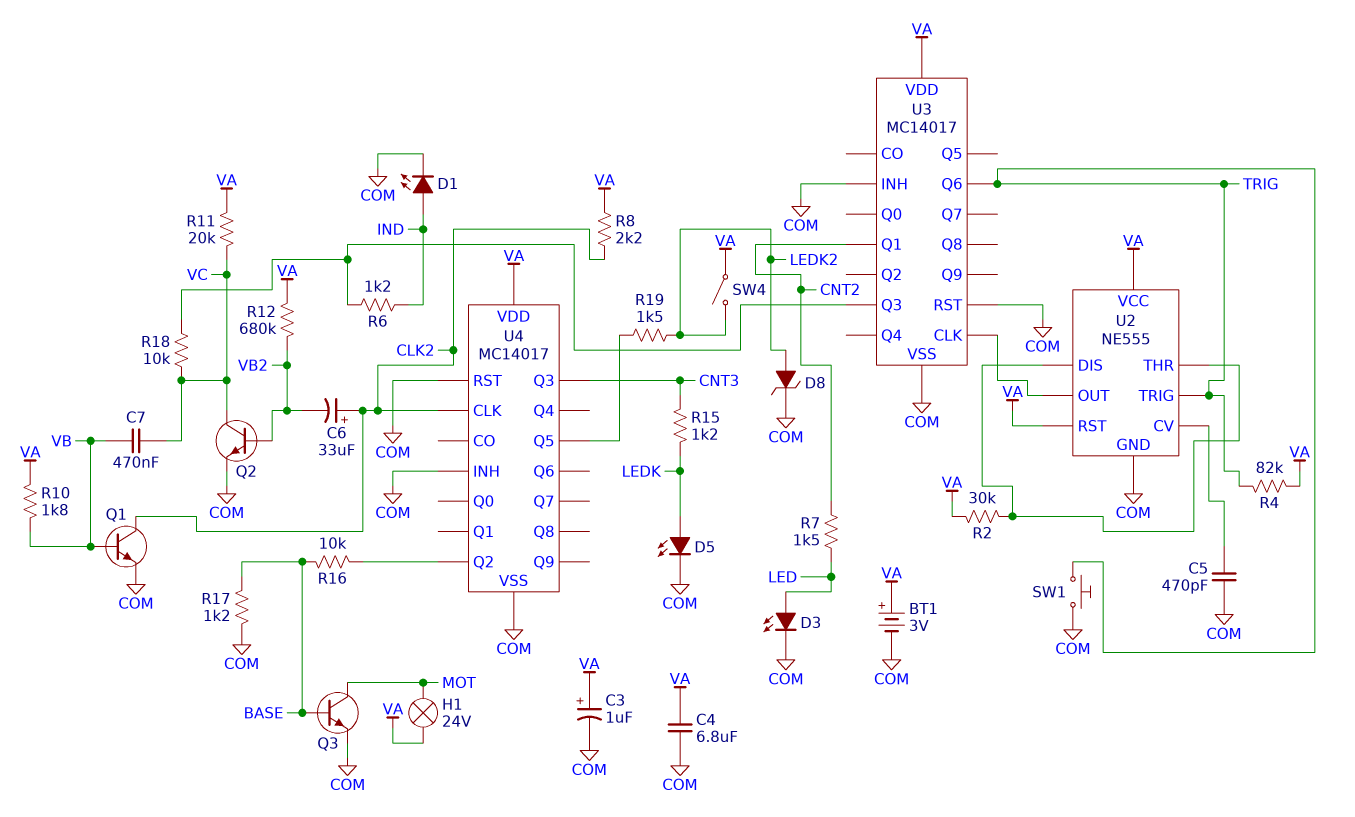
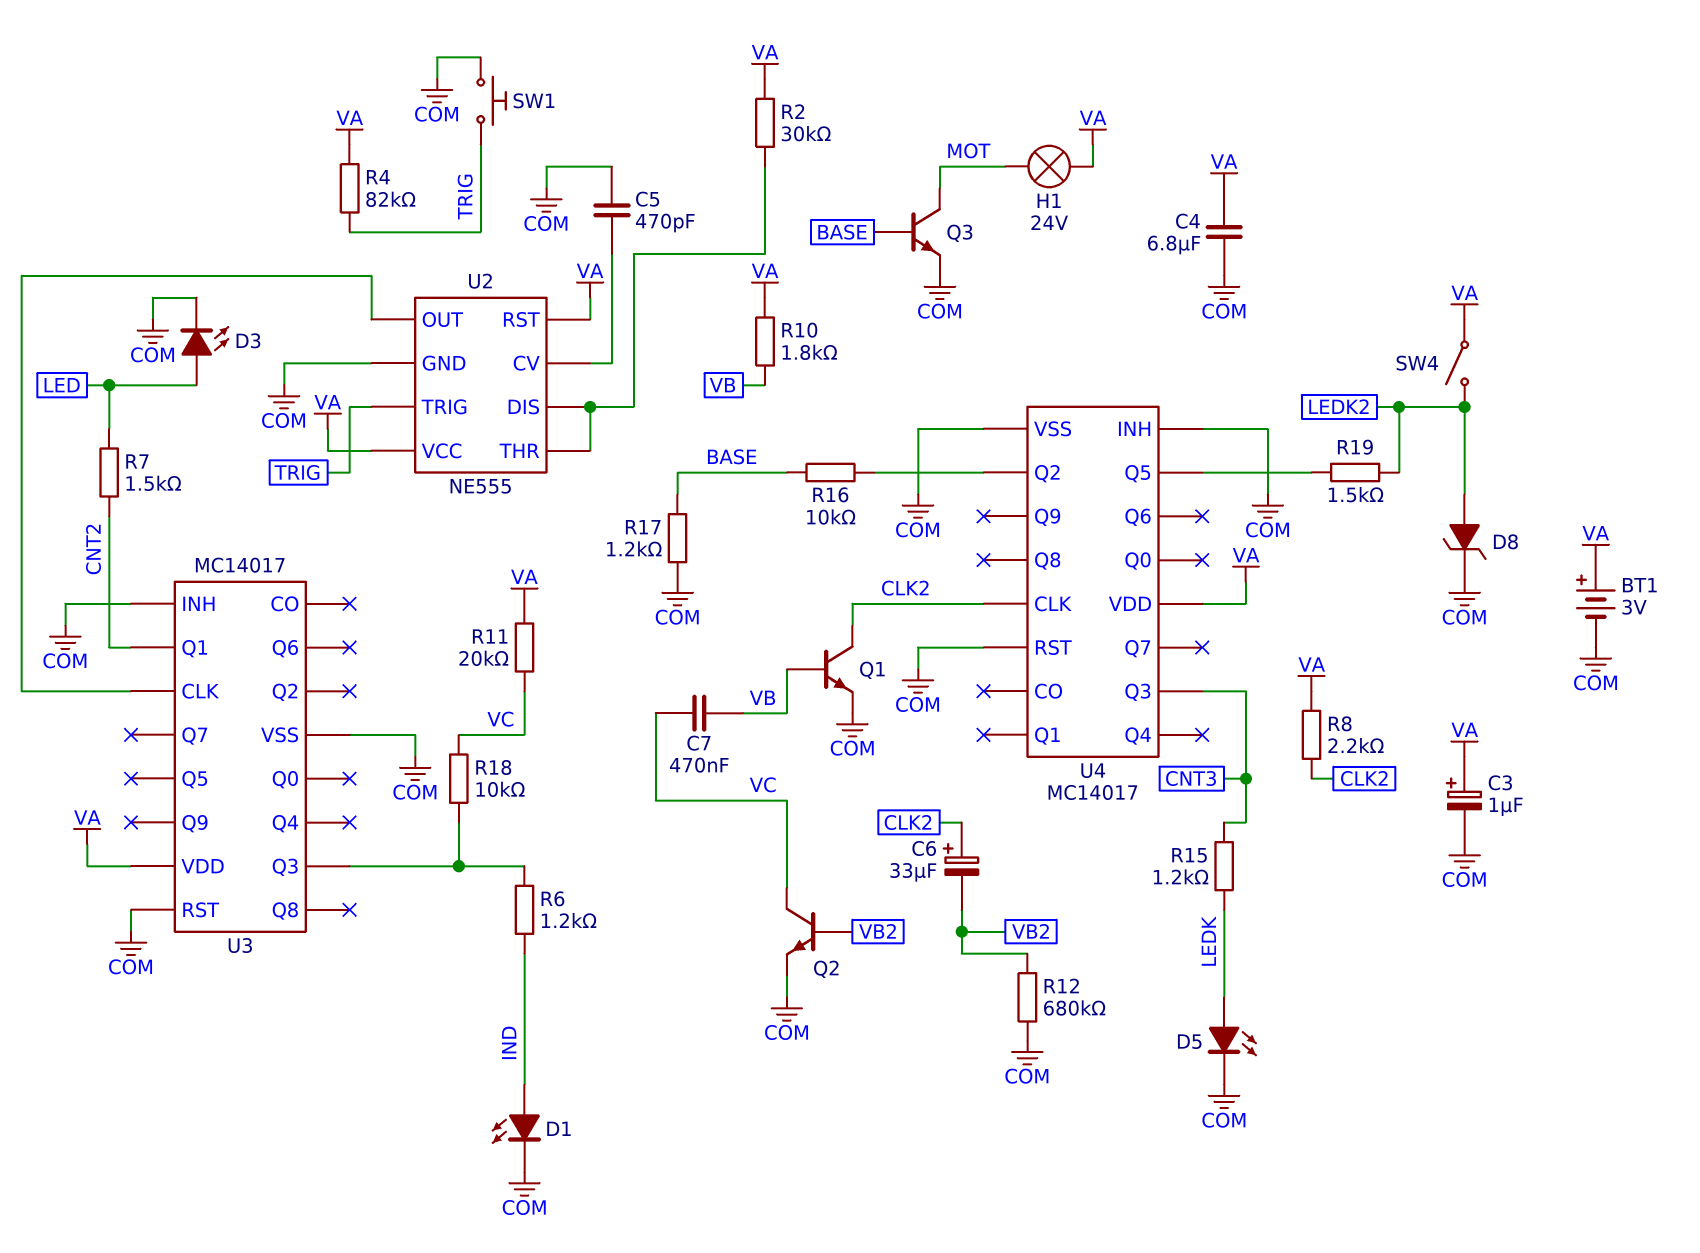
R12: 680k (VA, VB2) -> 680k (COM, VB2)
U3 pin Q6: TRIG -> none

